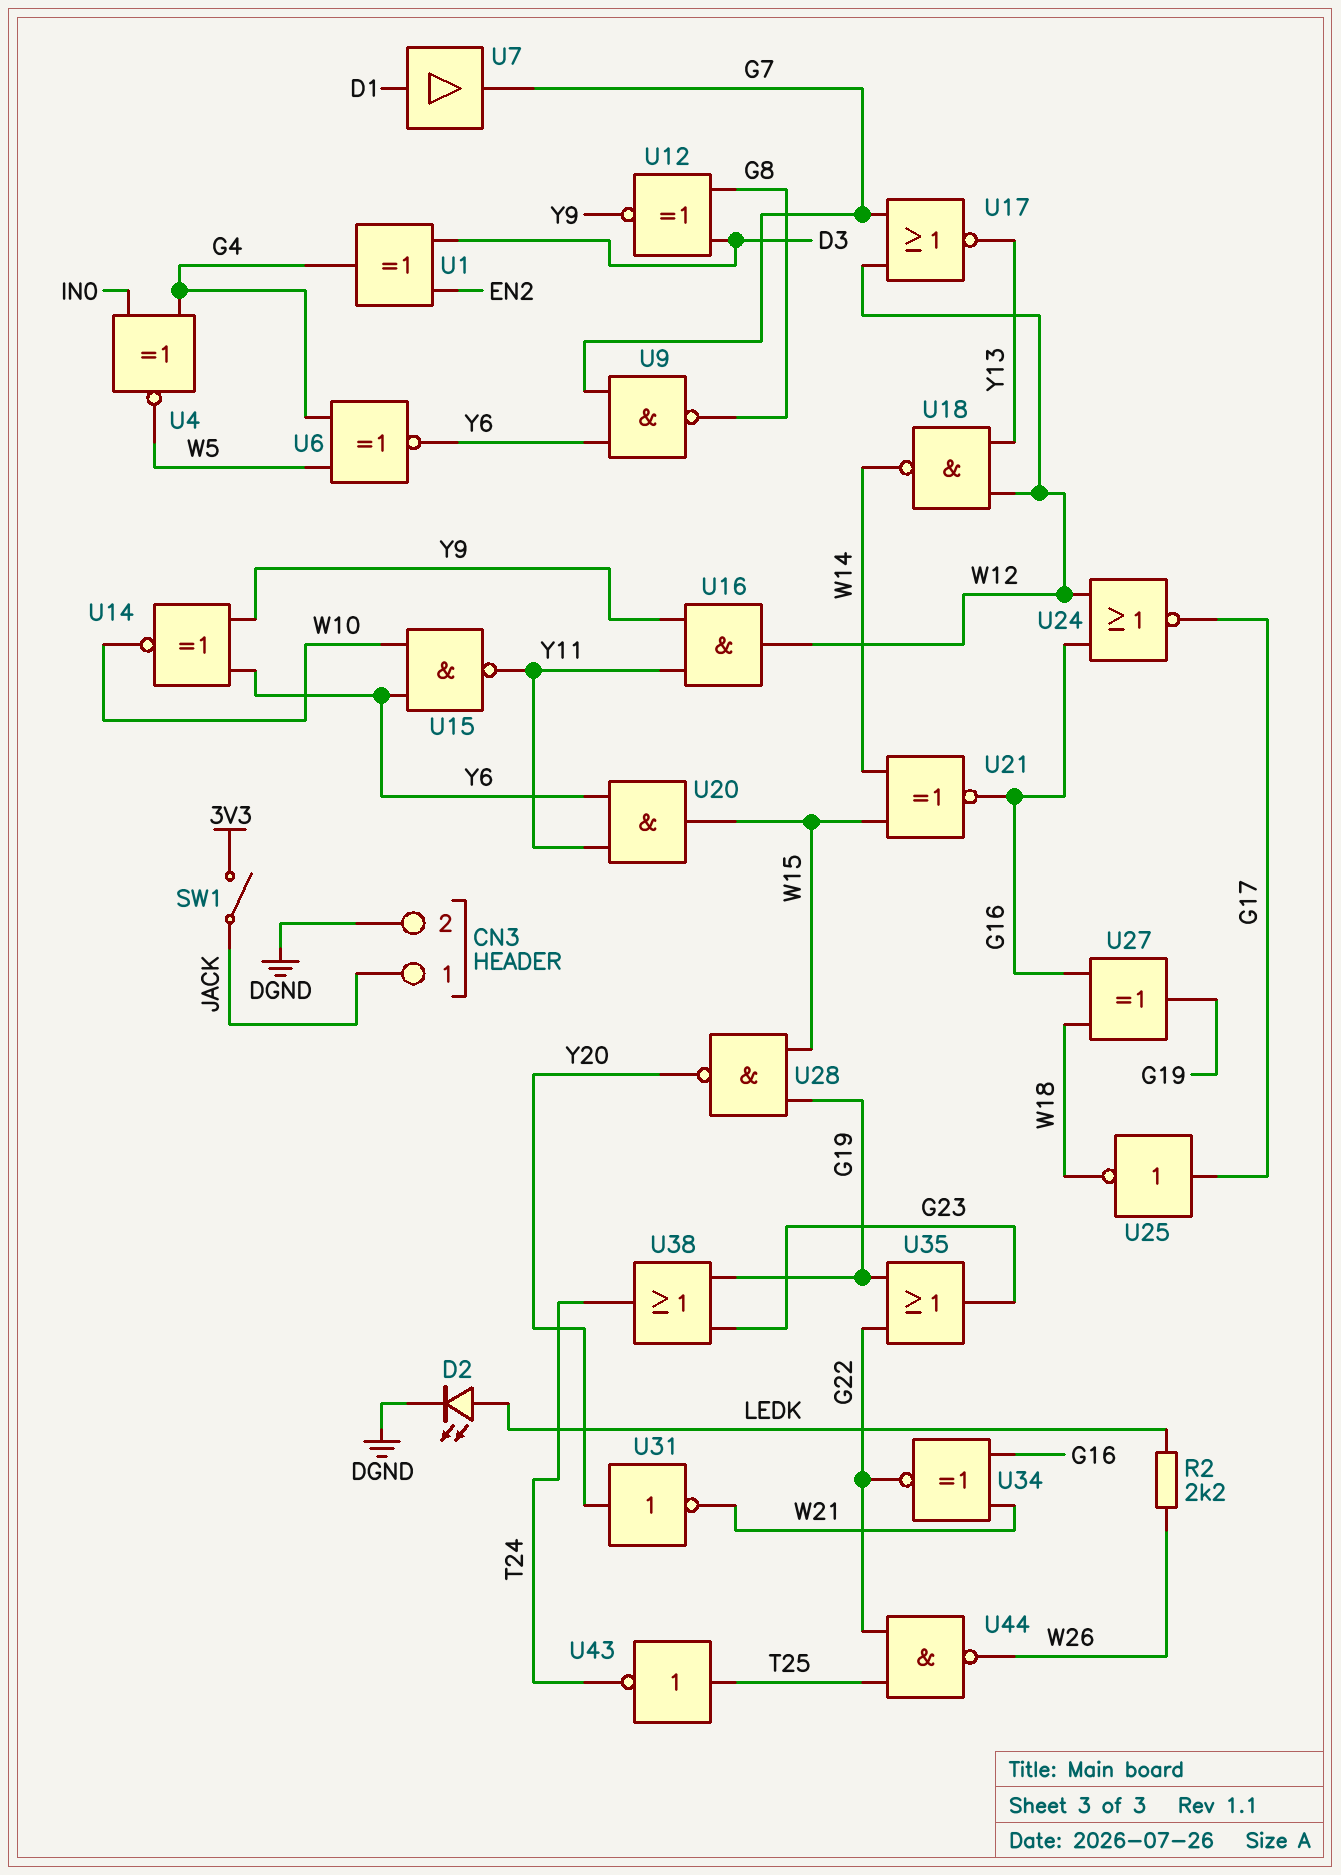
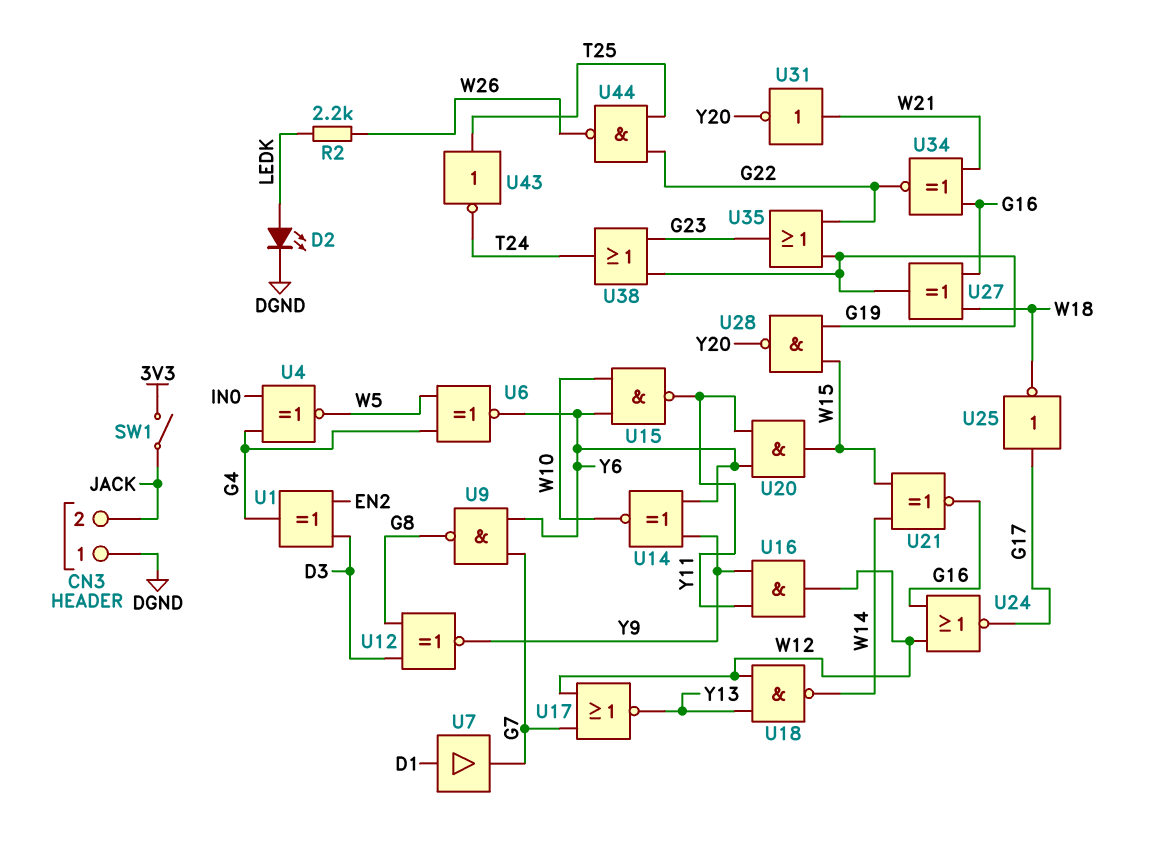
CN3 pin 1: JACK -> DGND
CN3 pin 2: DGND -> JACK
U31: NOT (in Y20, out W21) -> NOT (in W21, out Y20)

